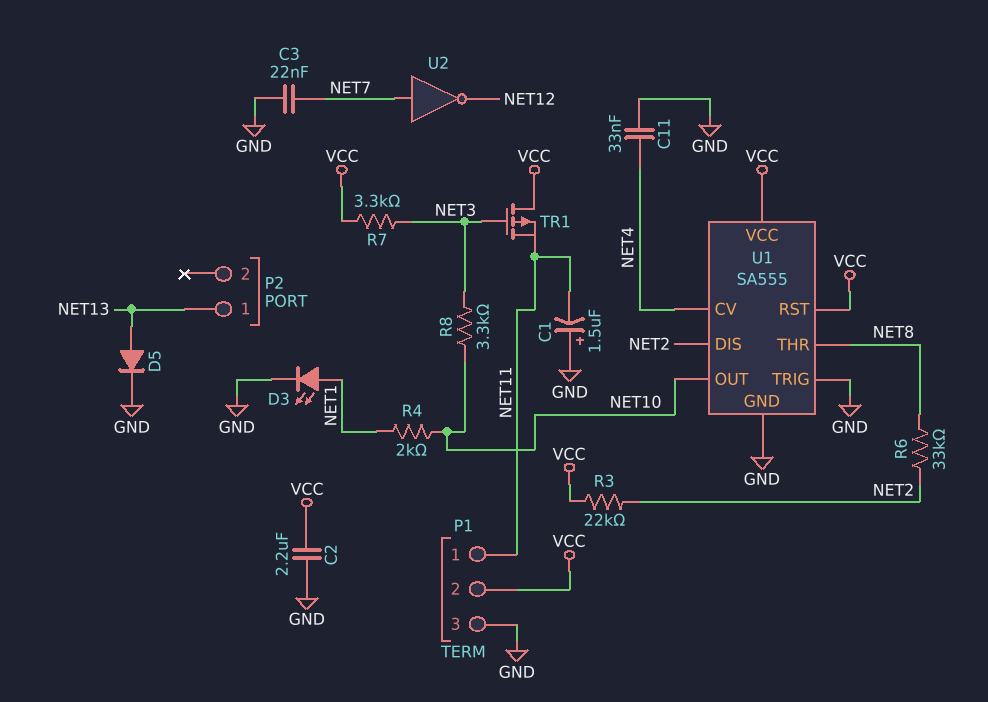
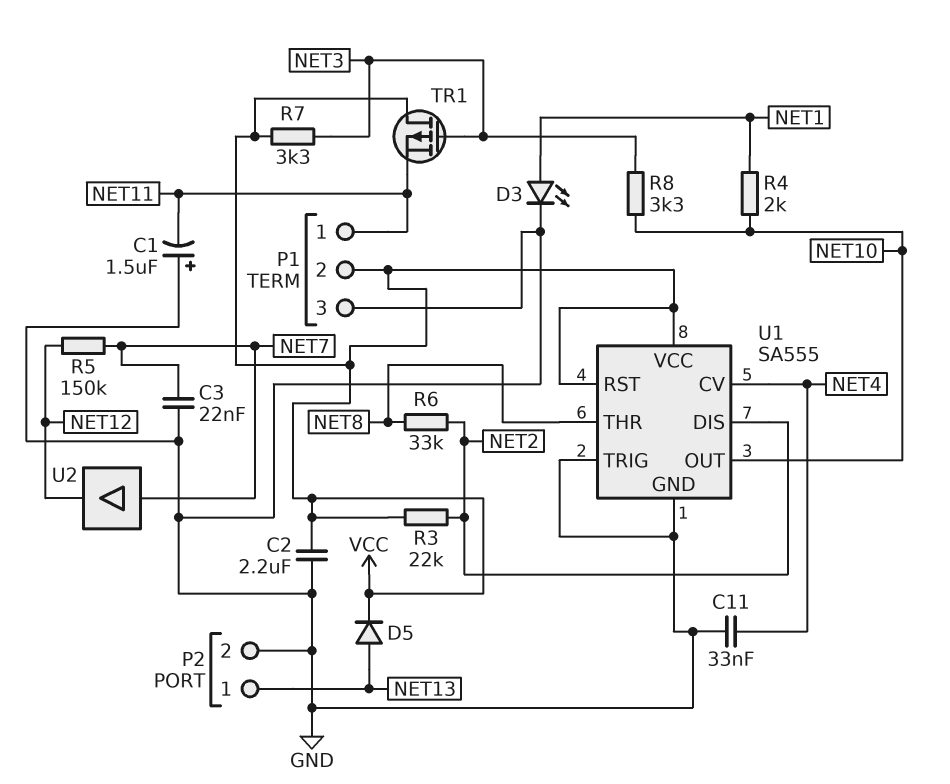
D5: diode (A NET13, K GND) -> diode (A NET13, K VCC)
P2 pin 2: none -> GND
R5: none -> 150k (NET7, NET12)
U2: NOT (in NET7, out NET12) -> buffer (in NET7, out NET12)

